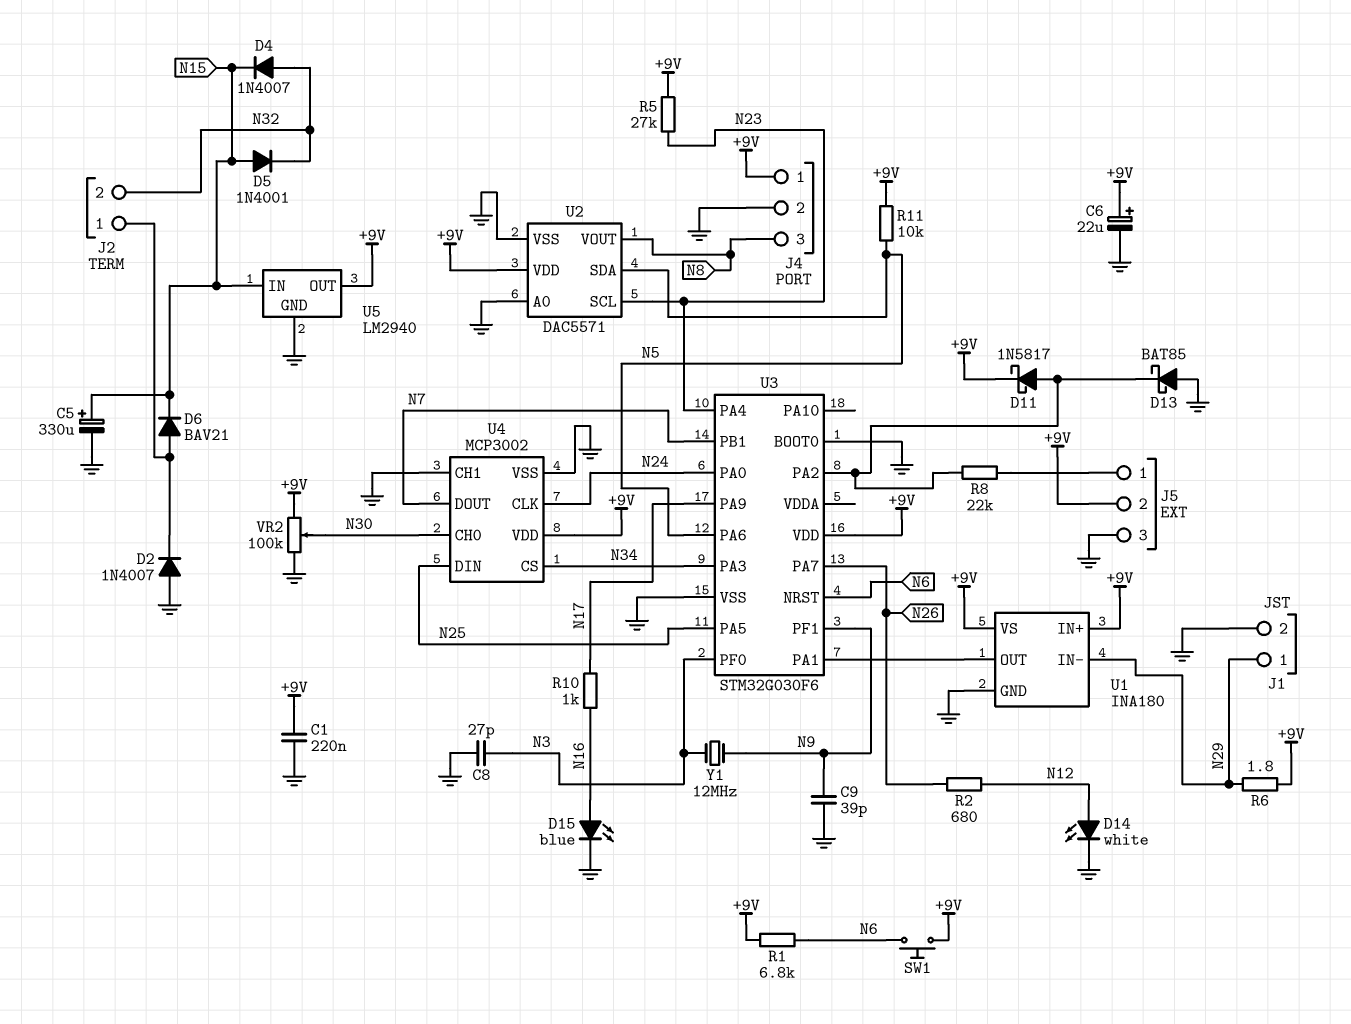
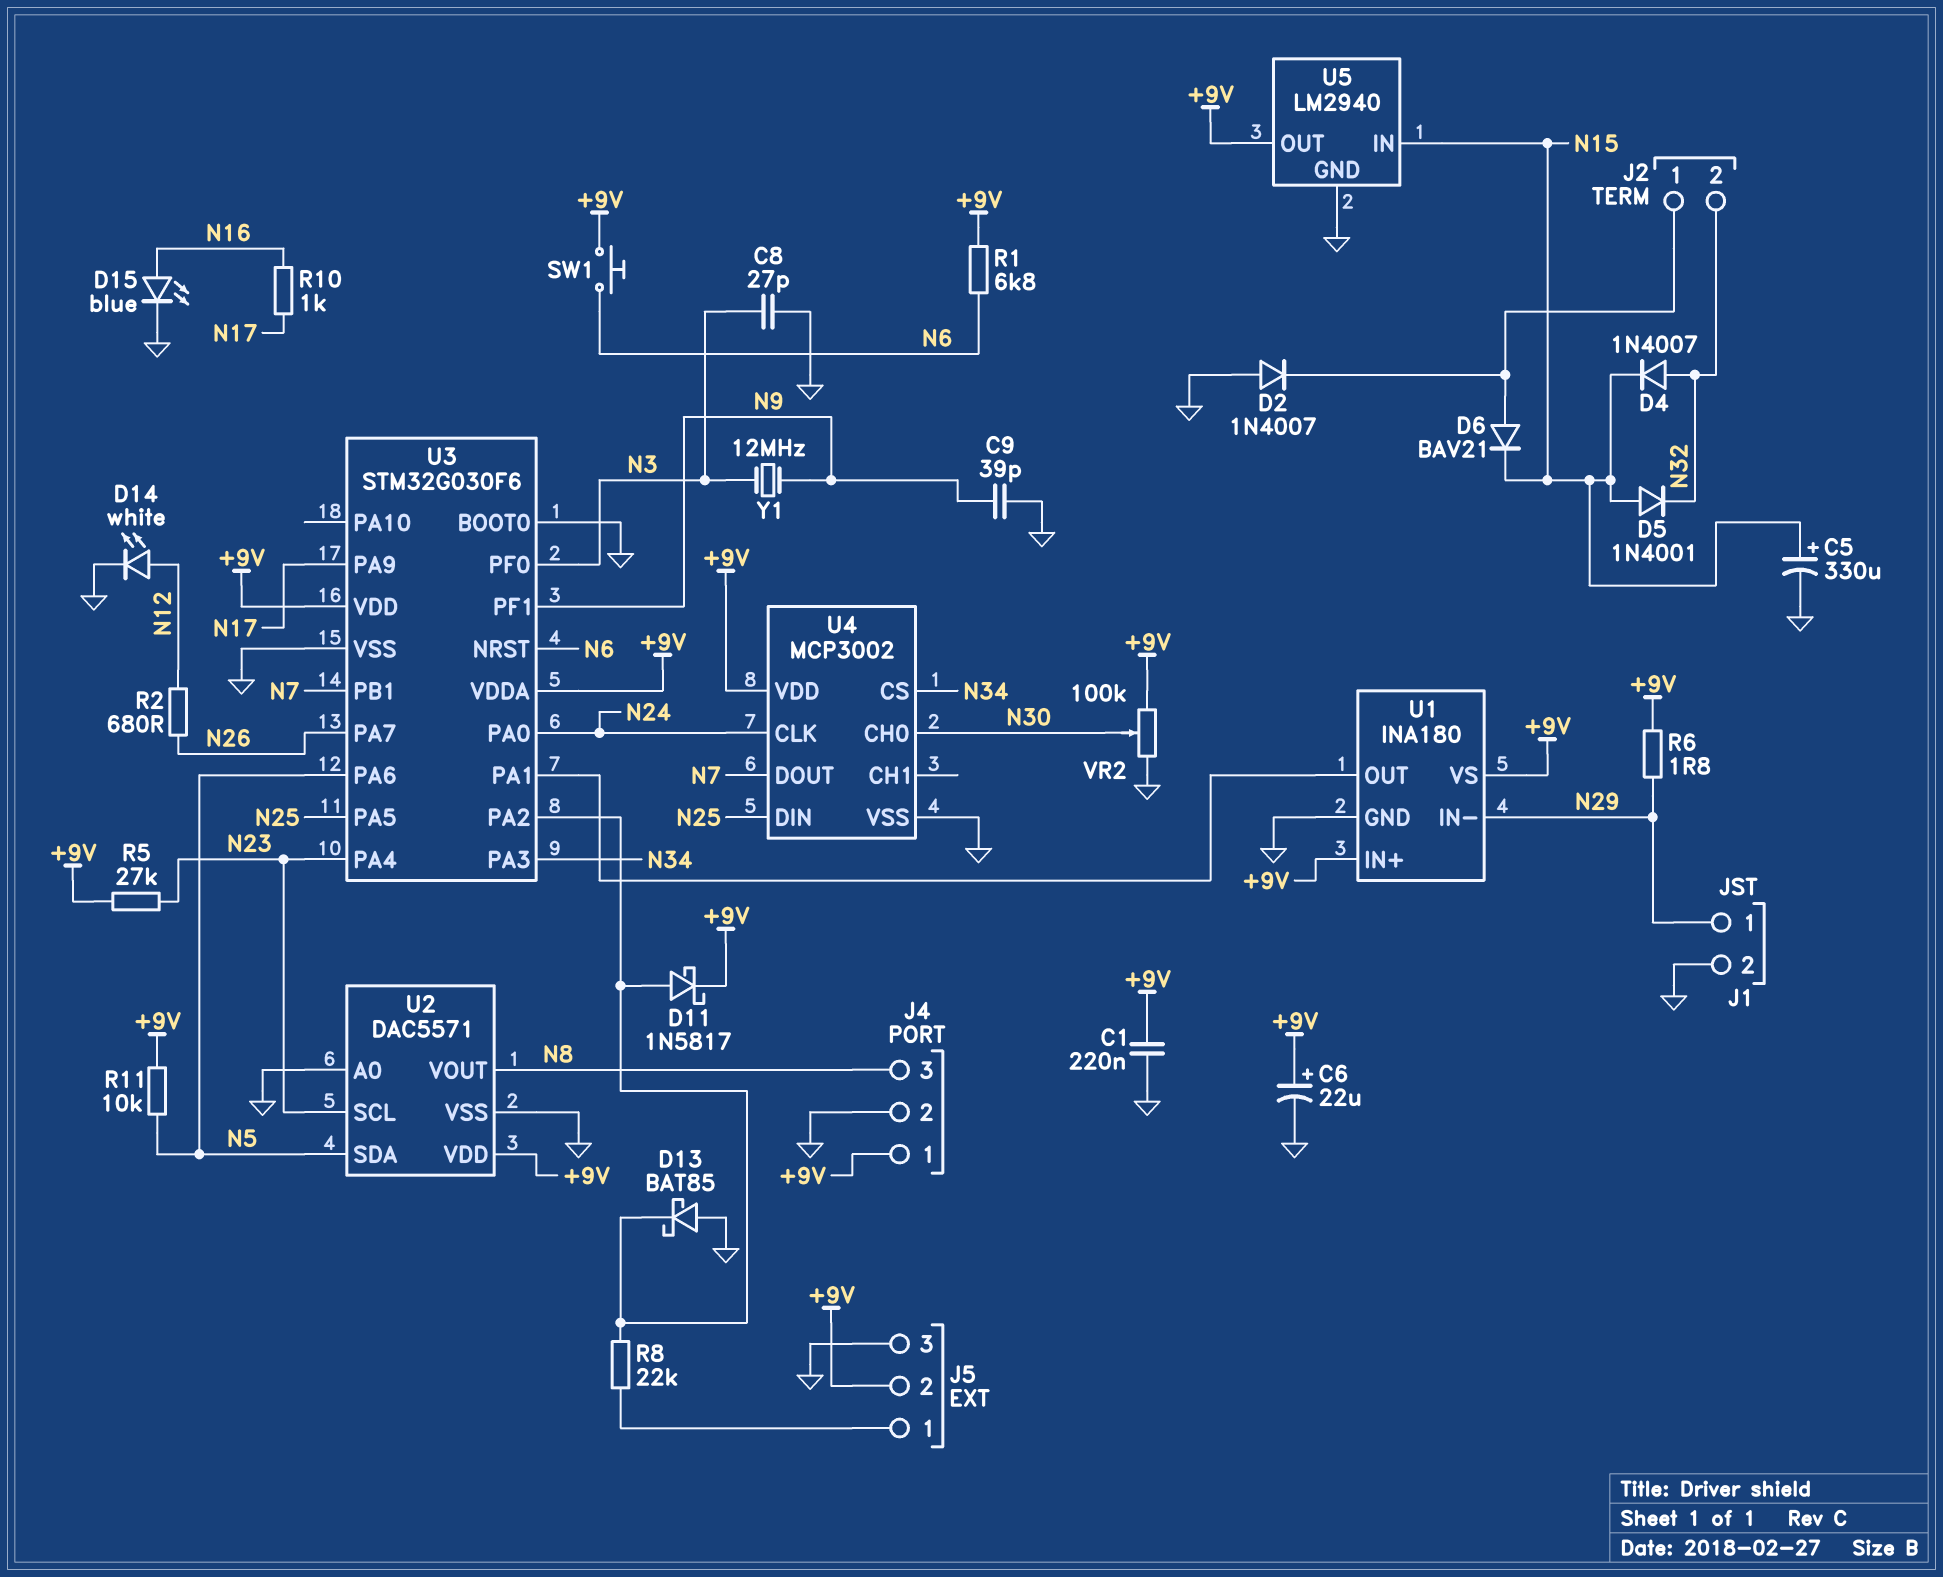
U3 pin VDDA: none -> +9V
U4 pin CH1: GND -> none

